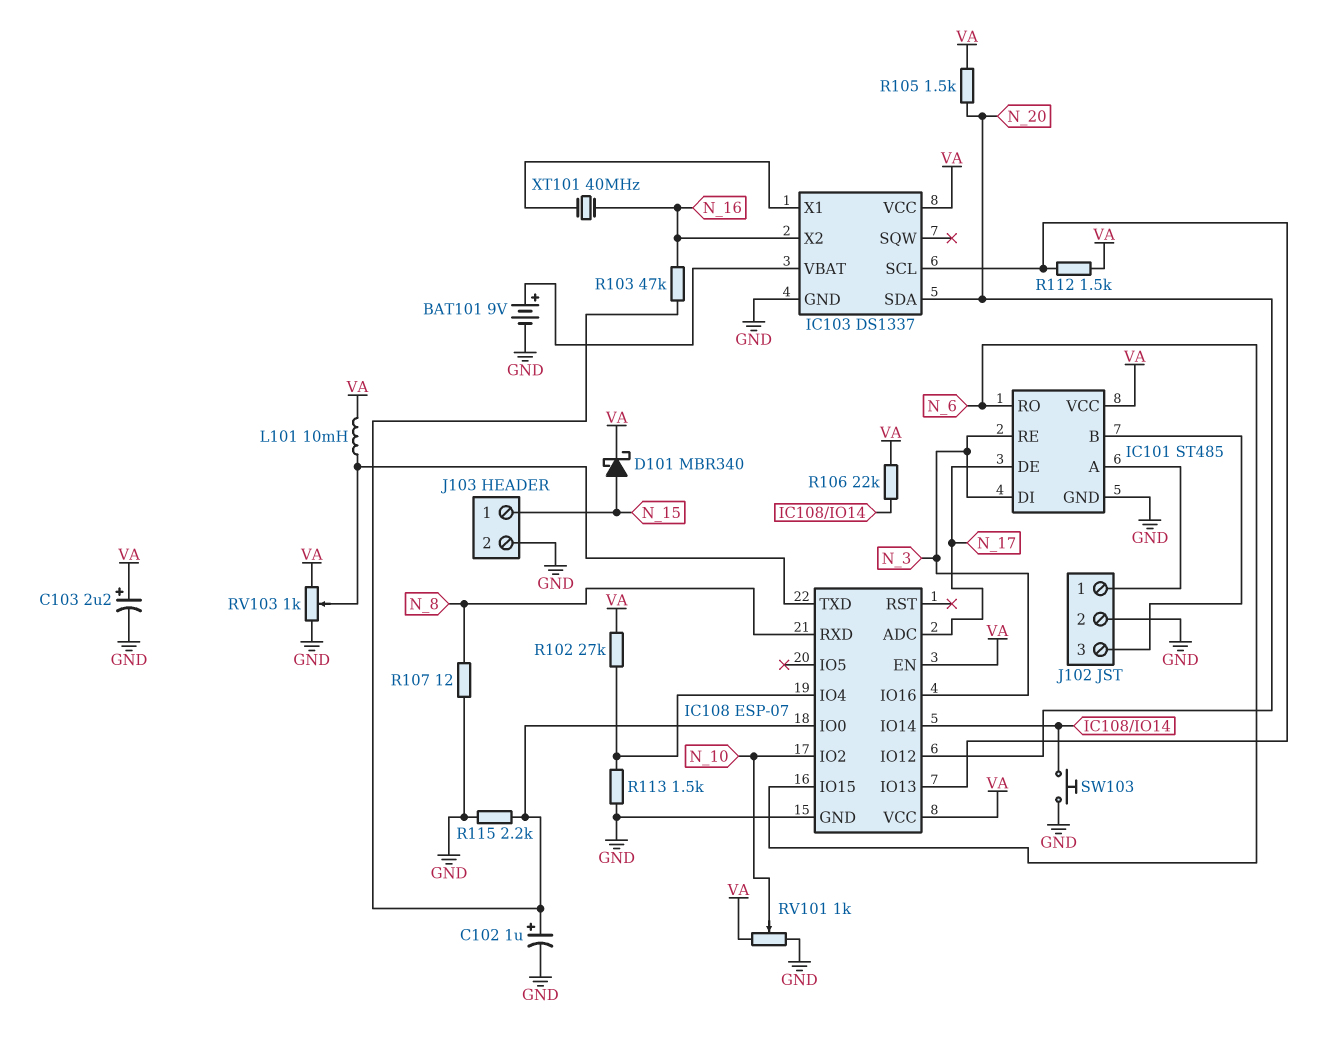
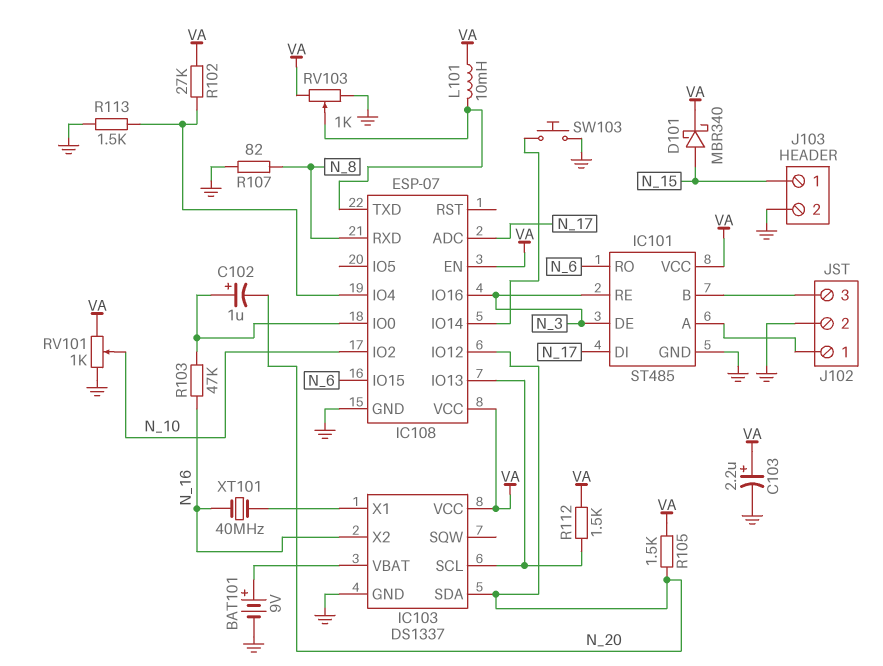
C102: 1uF (plus IC108/IO0, minus GND) -> 1uF (plus IC108/IO0, minus N_20)
IC101 pin DE: N_17 -> N_3
IC101 pin DI: N_3 -> N_17
R106: 22k (IC108/IO14, VA) -> none
R107: 12 (GND, N_8) -> 82 (GND, N_8)
R115: 2.2k (GND, IC108/IO0) -> none

